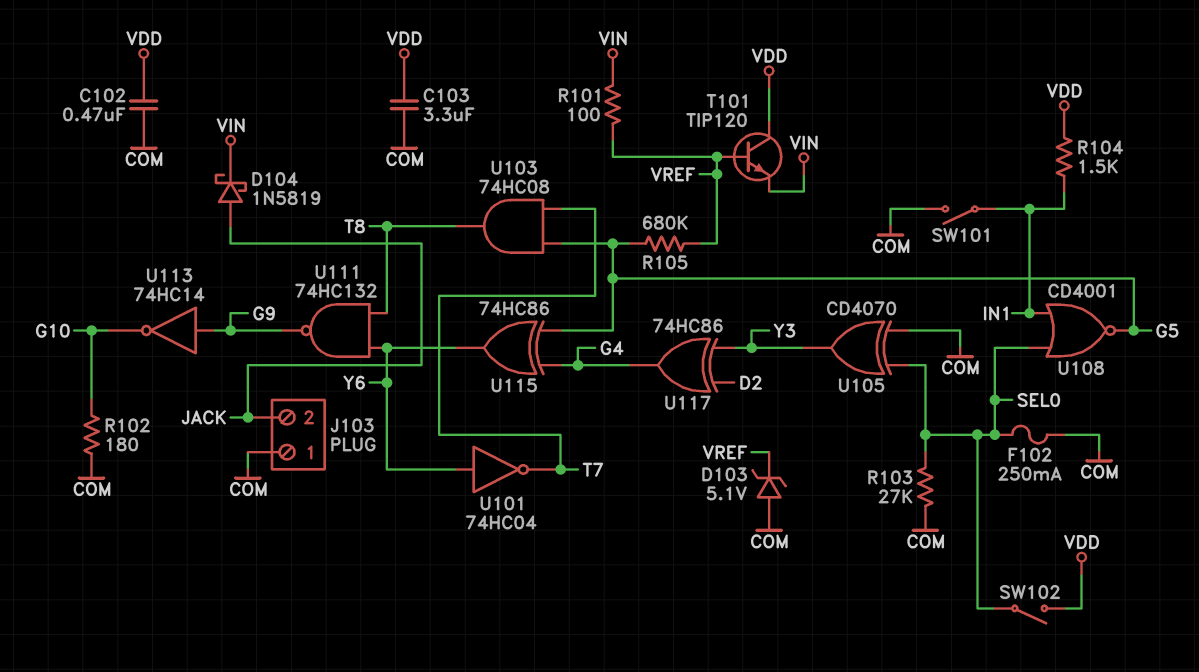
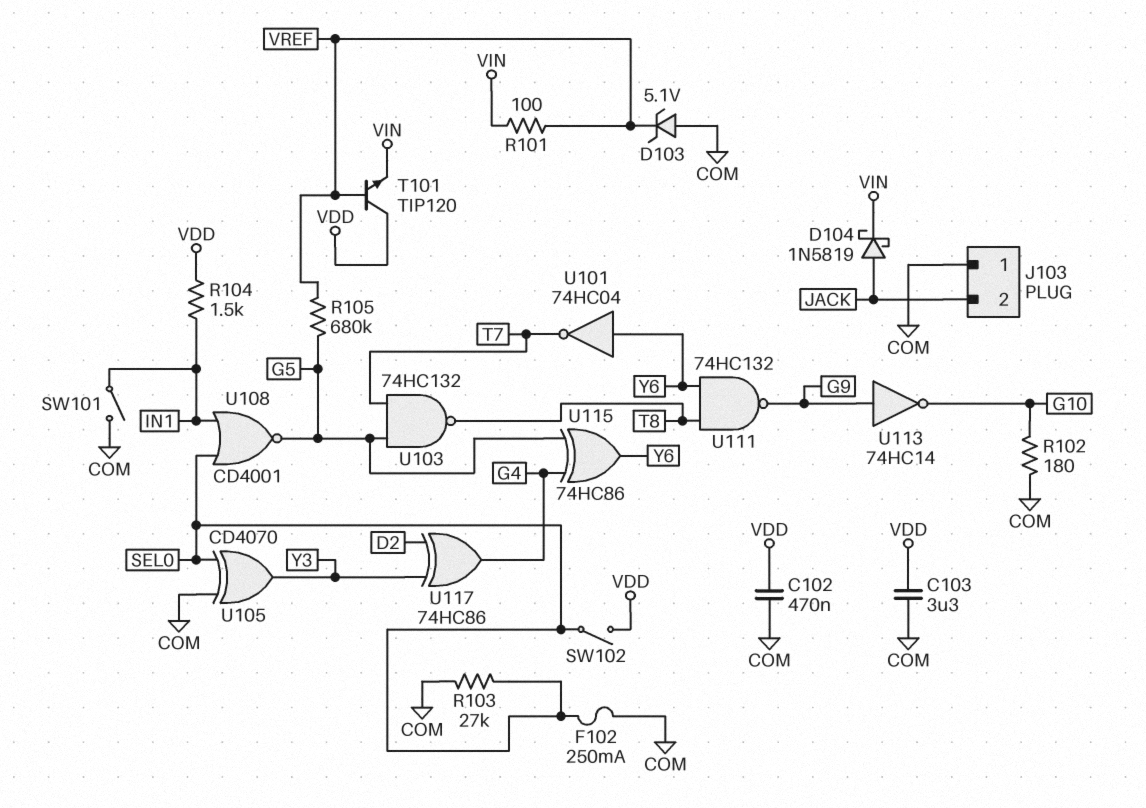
U103: AND 74HC08 (in G5, in T7, out T8) -> NAND 74HC132 (in G5, in T7, out T8)

